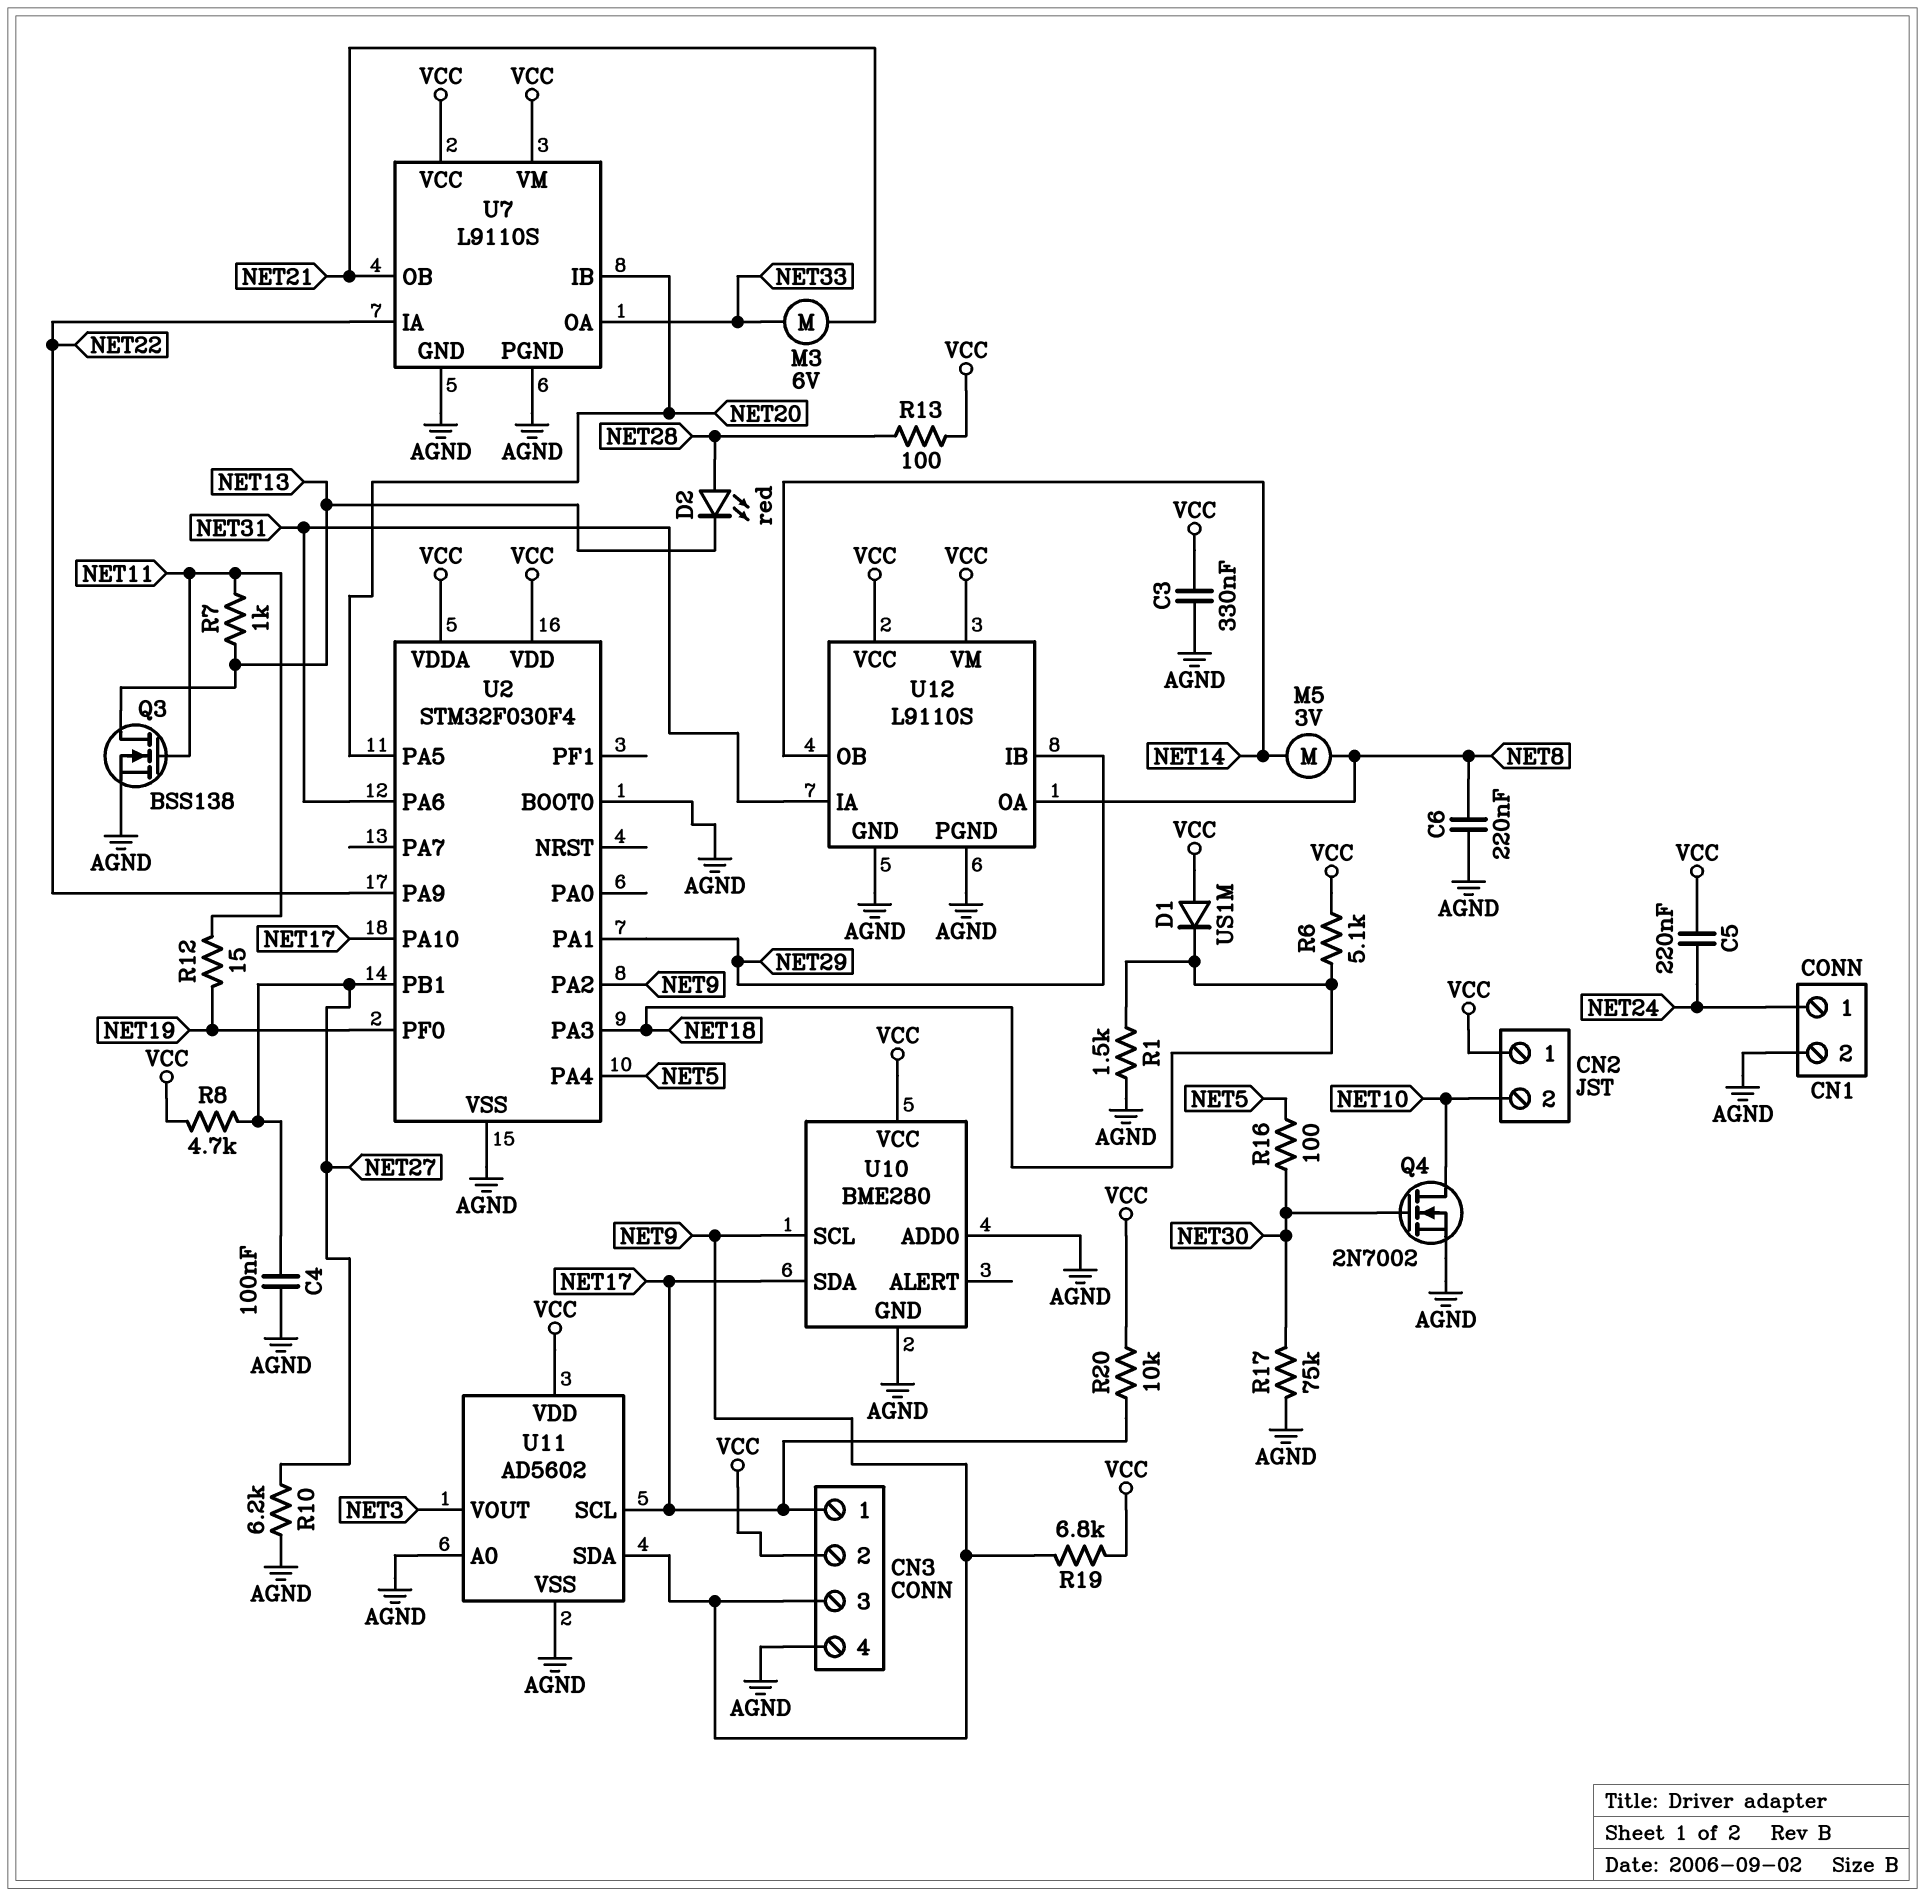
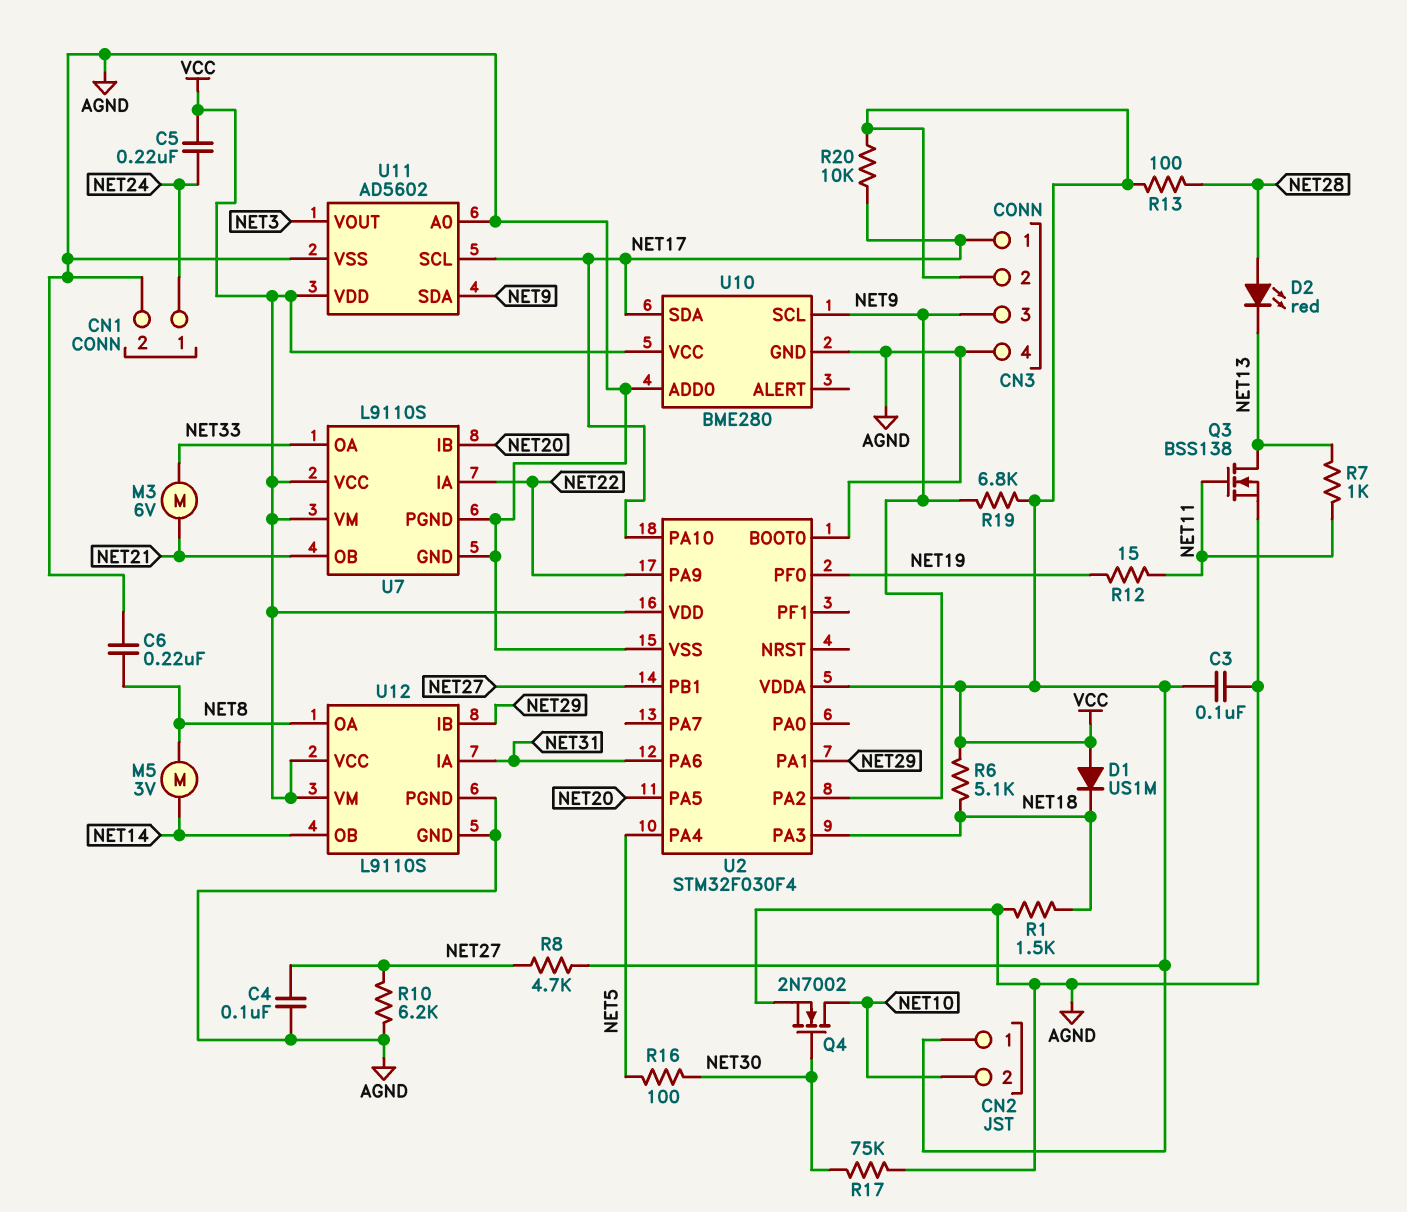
C3: 330nF (AGND, VCC) -> 100nF (AGND, VCC)

